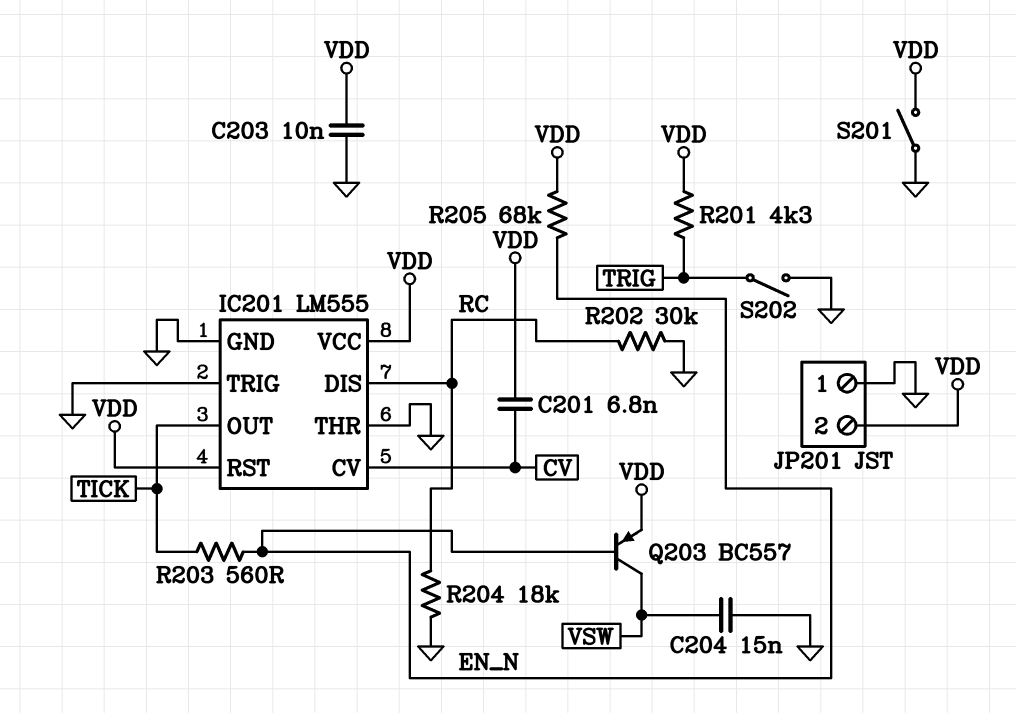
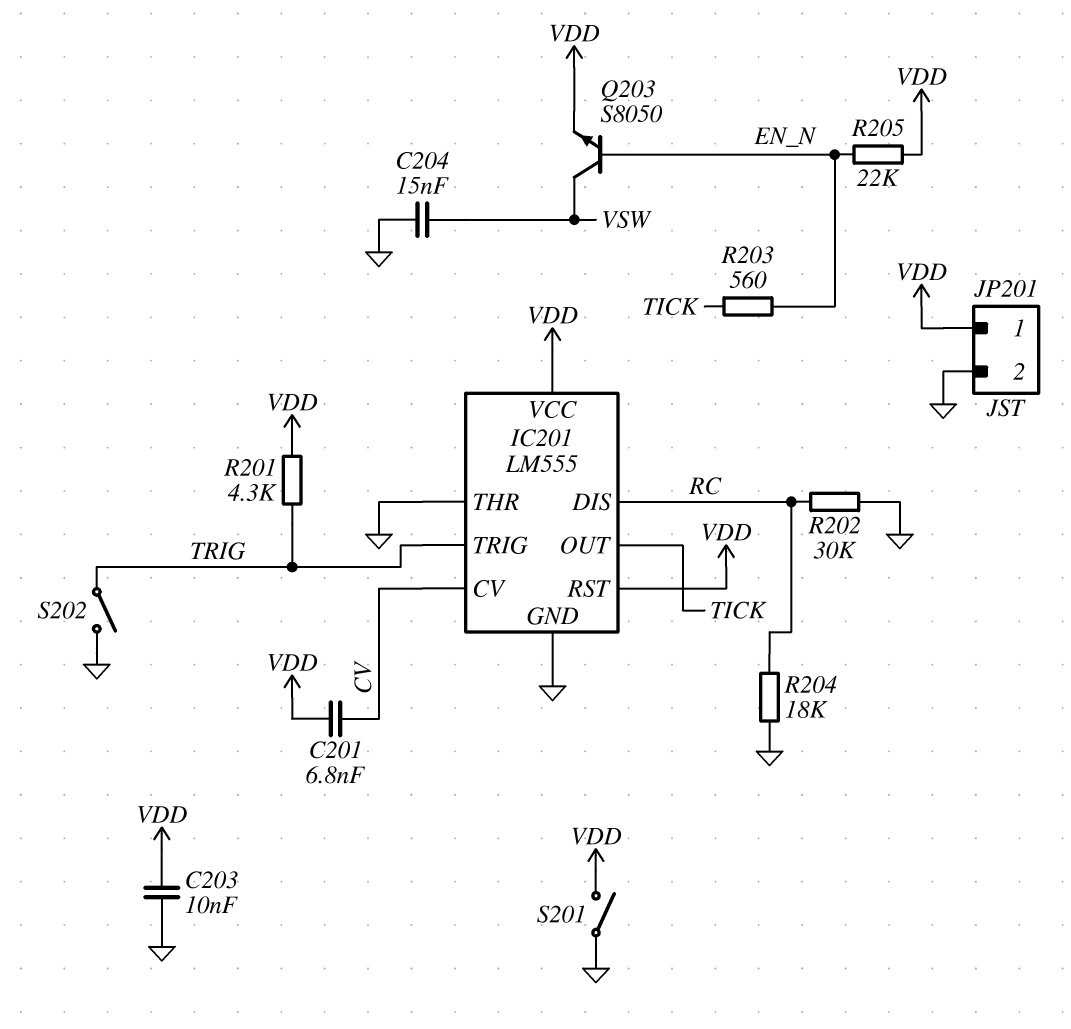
IC201 pin TRIG: GND -> TRIG
JP201 pin 1: GND -> VDD
JP201 pin 2: VDD -> GND
Q203: PNP BC557 (B EN_N, C VSW, E VDD) -> NPN S8050 (B EN_N, C VSW, E VDD)
R205: 68k (EN_N, VDD) -> 22k (EN_N, VDD)

